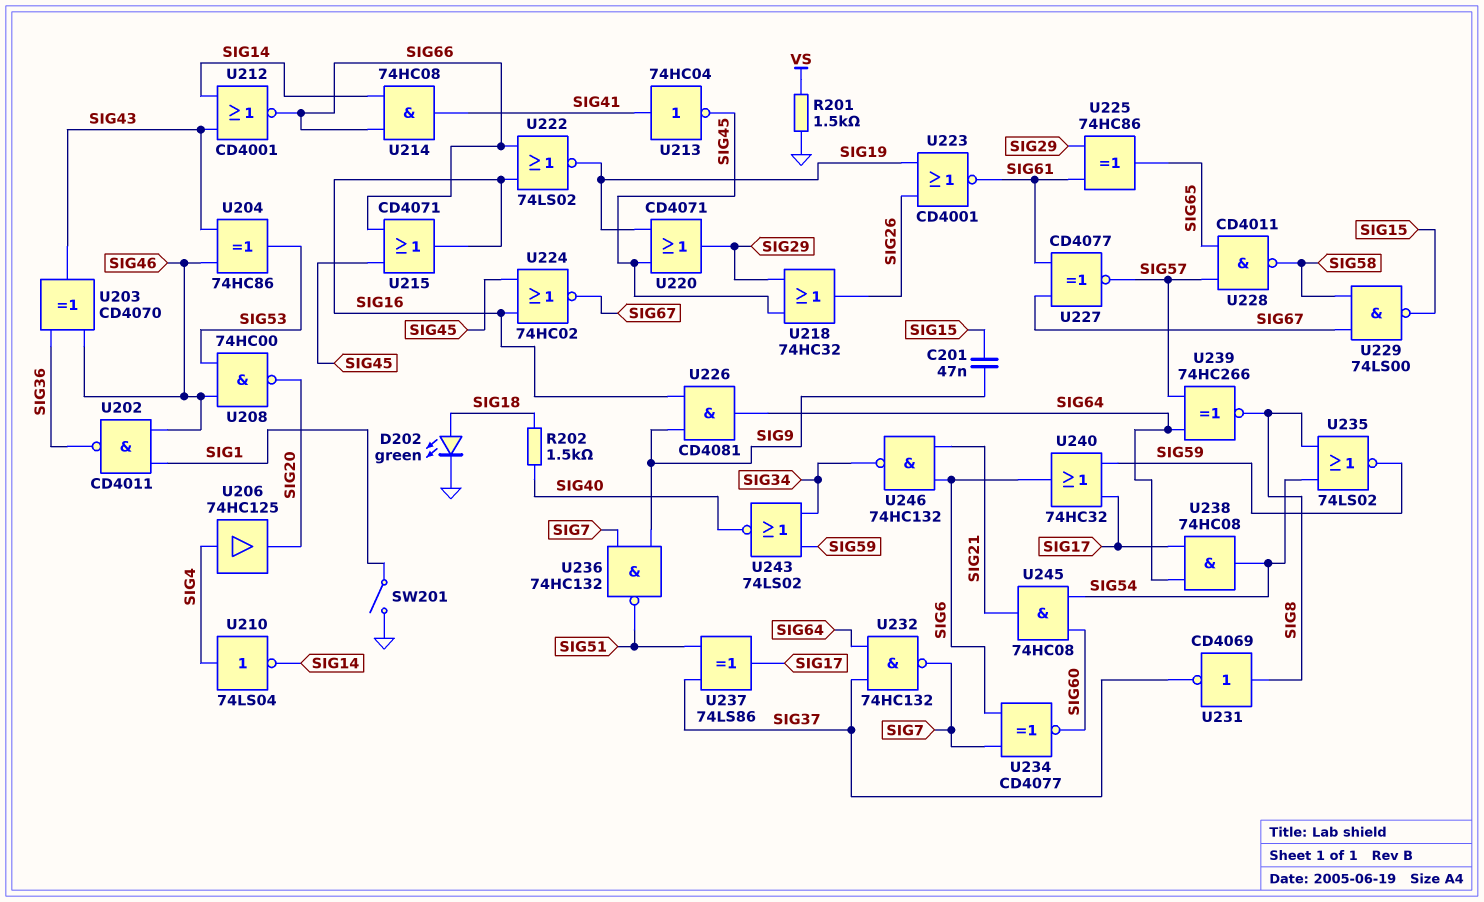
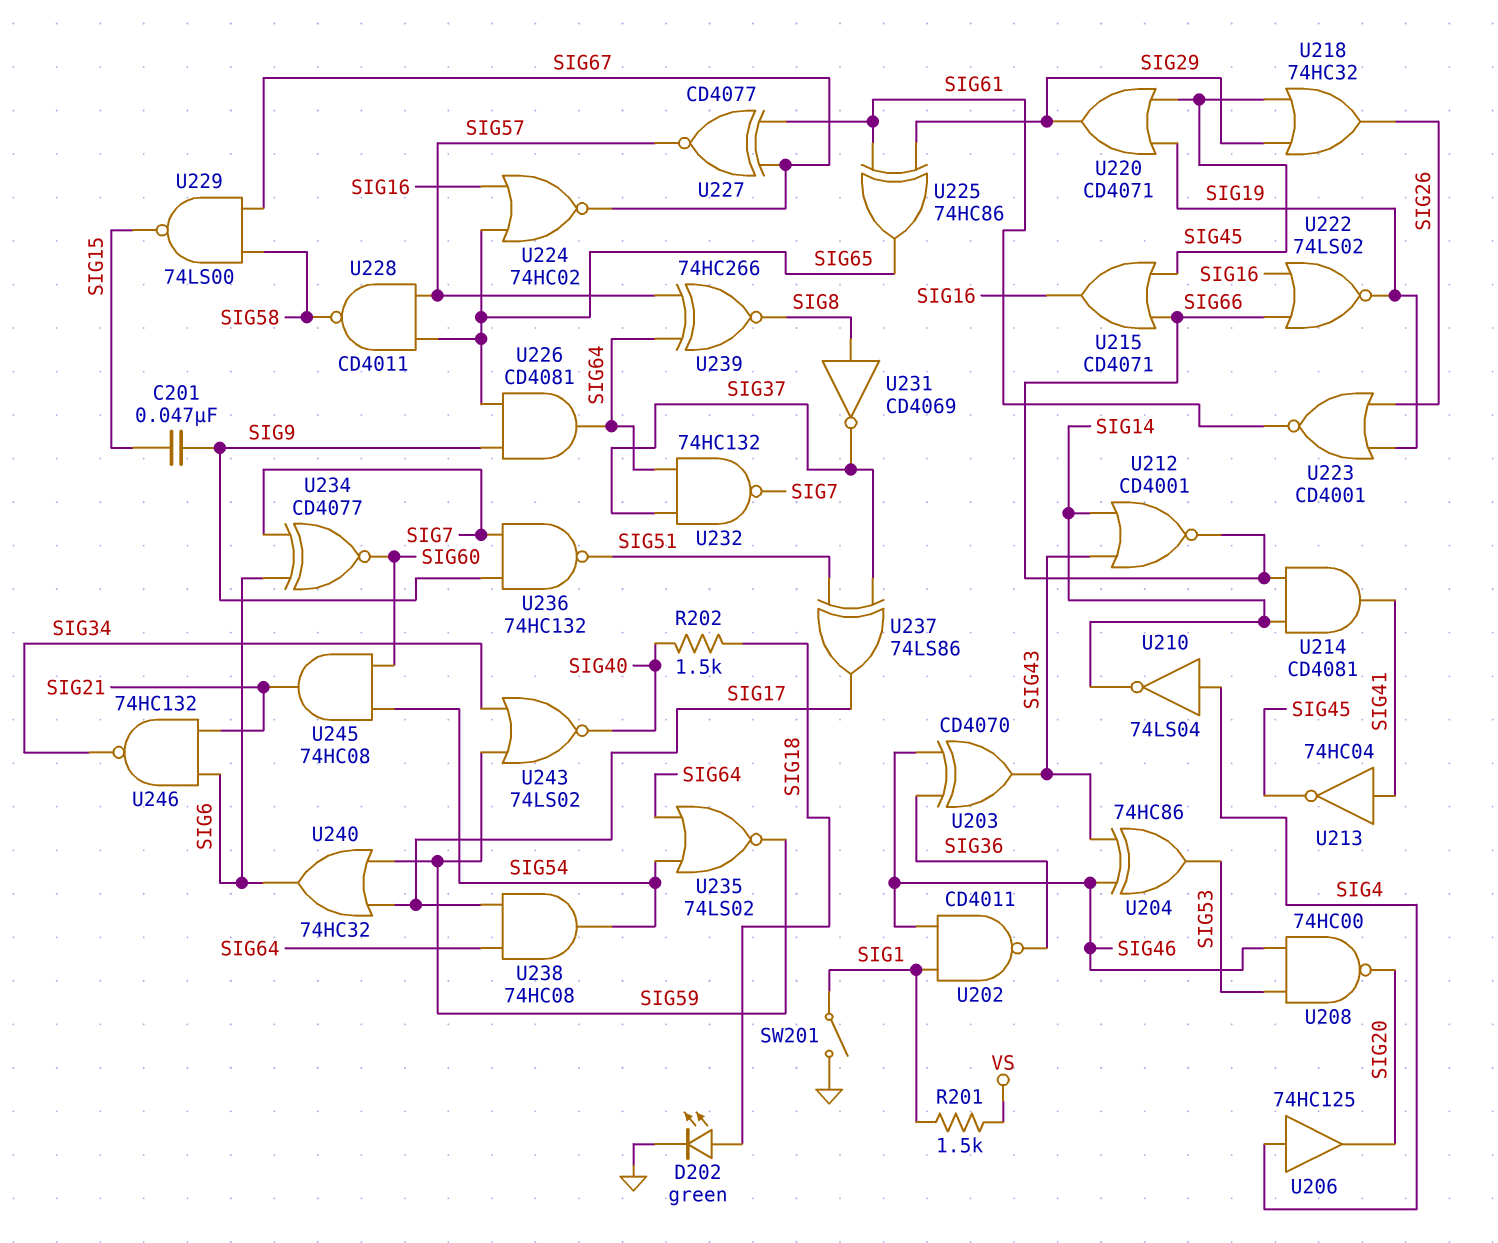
R201: 1.5k (GND, VS) -> 1.5k (SIG1, VS)
U214: AND 74HC08 (in SIG14, in SIG66, out SIG41) -> AND CD4081 (in SIG14, in SIG66, out SIG41)
U224: NOR 74HC02 (in SIG16, in SIG45, out SIG67) -> NOR 74HC02 (in SIG16, in SIG65, out SIG67)
U226: AND CD4081 (in SIG9, in SIG16, out SIG64) -> AND CD4081 (in SIG9, in SIG65, out SIG64)
U235: NOR 74LS02 (in SIG8, in SIG54, out SIG59) -> NOR 74LS02 (in SIG54, in SIG64, out SIG59)

